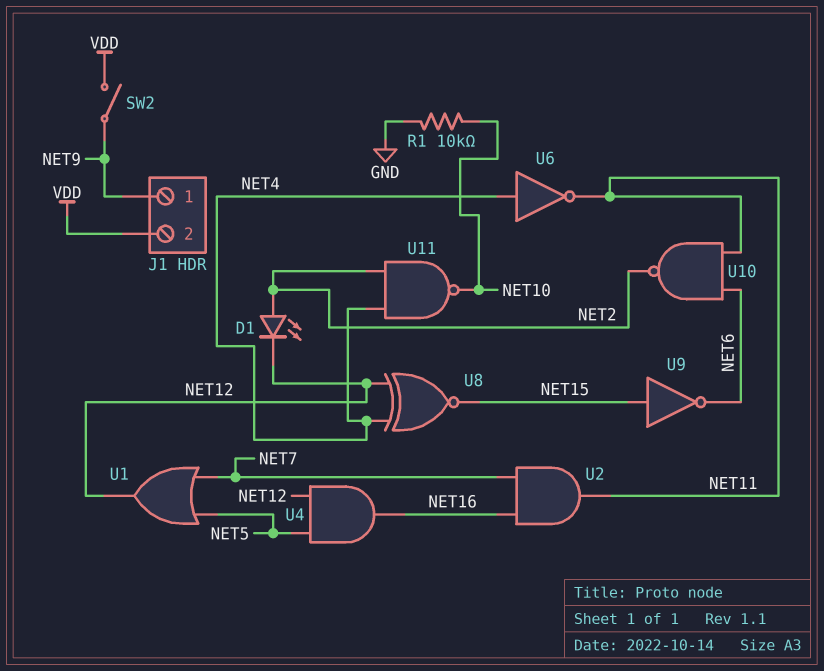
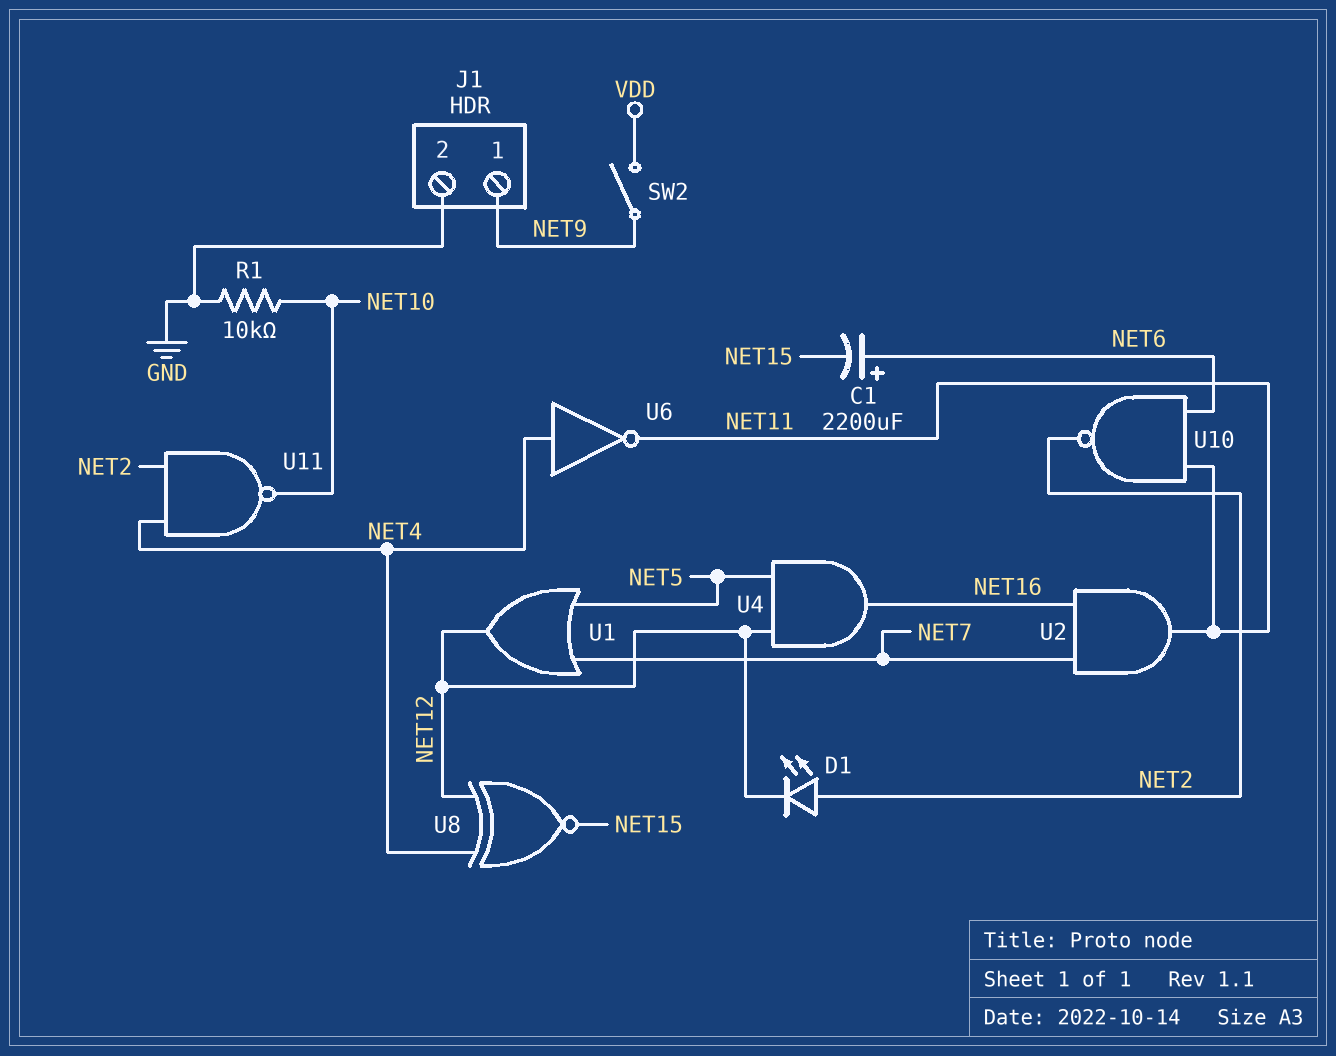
C1: none -> 2200uF (plus NET6, minus NET15)
J1 pin 2: VDD -> GND
U9: NOT (in NET15, out NET6) -> none

